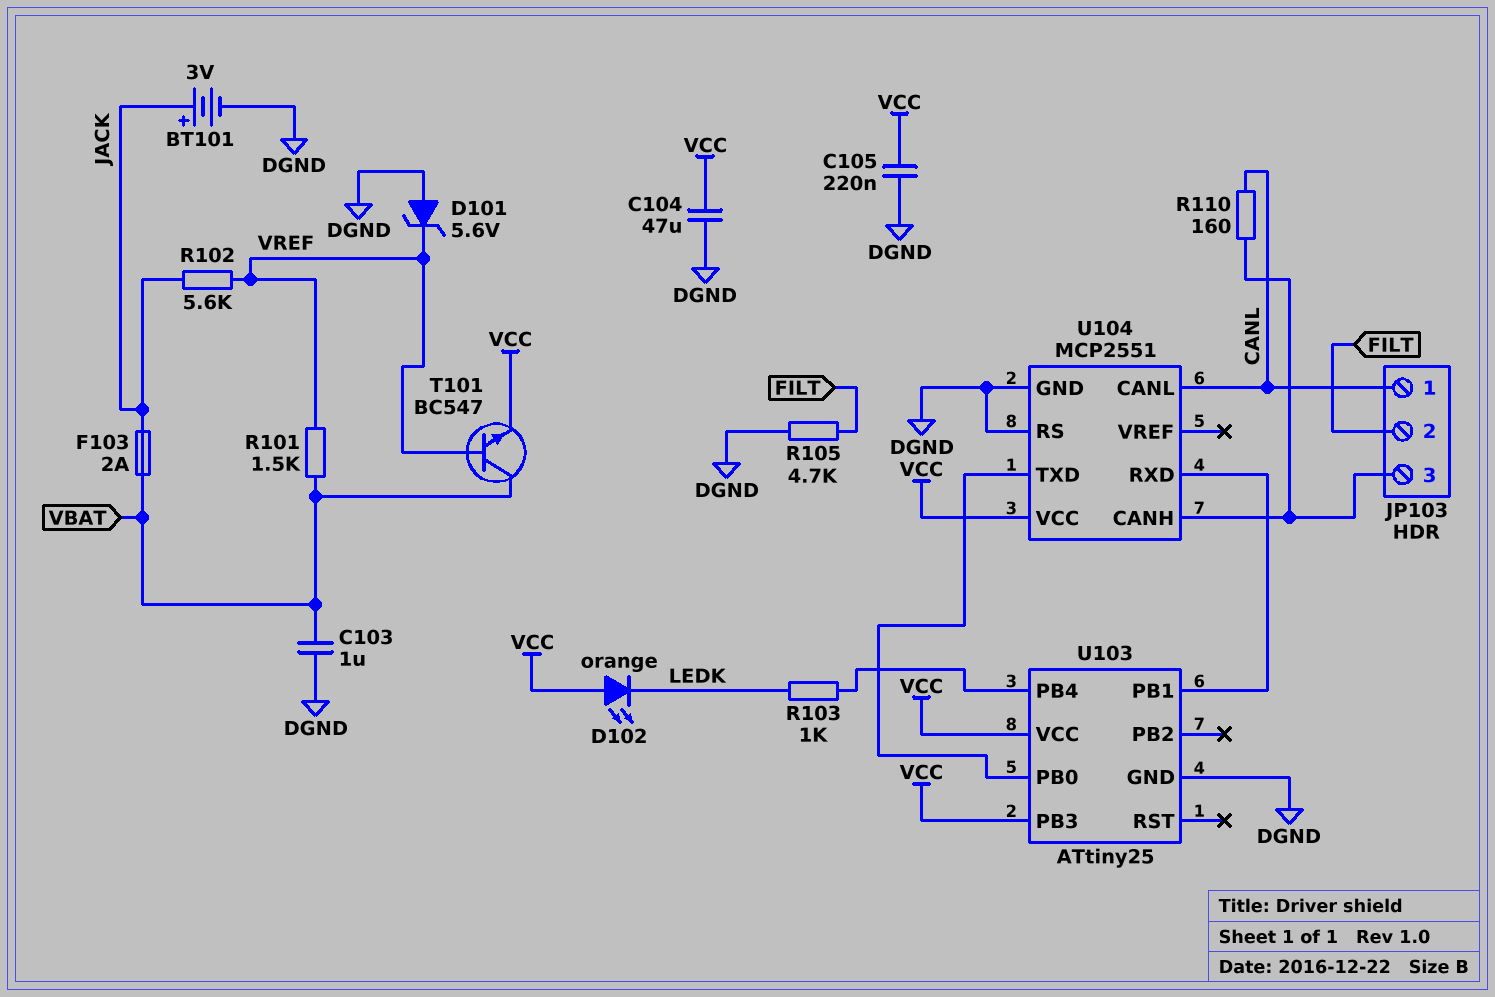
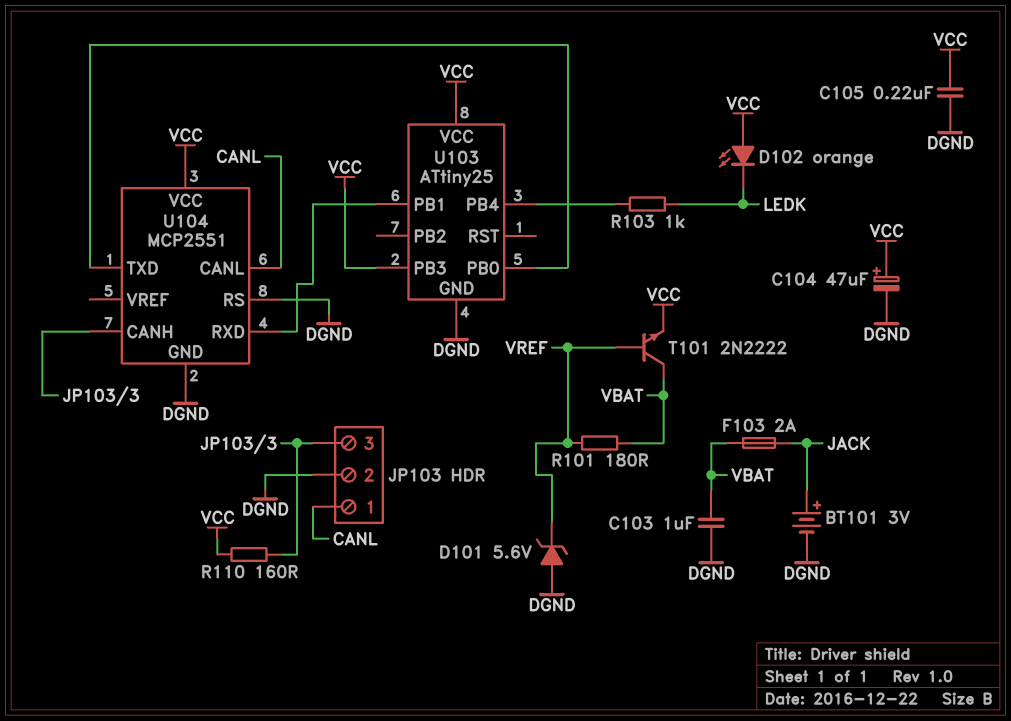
C104: 47uF (DGND, VCC) -> 47uF (plus VCC, minus DGND)
JP103 pin 2: FILT -> DGND
R101: 1.5k (VBAT, VREF) -> 180 (VBAT, VREF)
R102: 5.6k (JACK, VREF) -> none
R105: 4.7k (DGND, FILT) -> none
R110: 160 (CANL, JP103/3) -> 160 (JP103/3, VCC)
T101: NPN BC547 (B VREF, C VBAT, E VCC) -> NPN 2N2222 (B VREF, C VBAT, E VCC)

